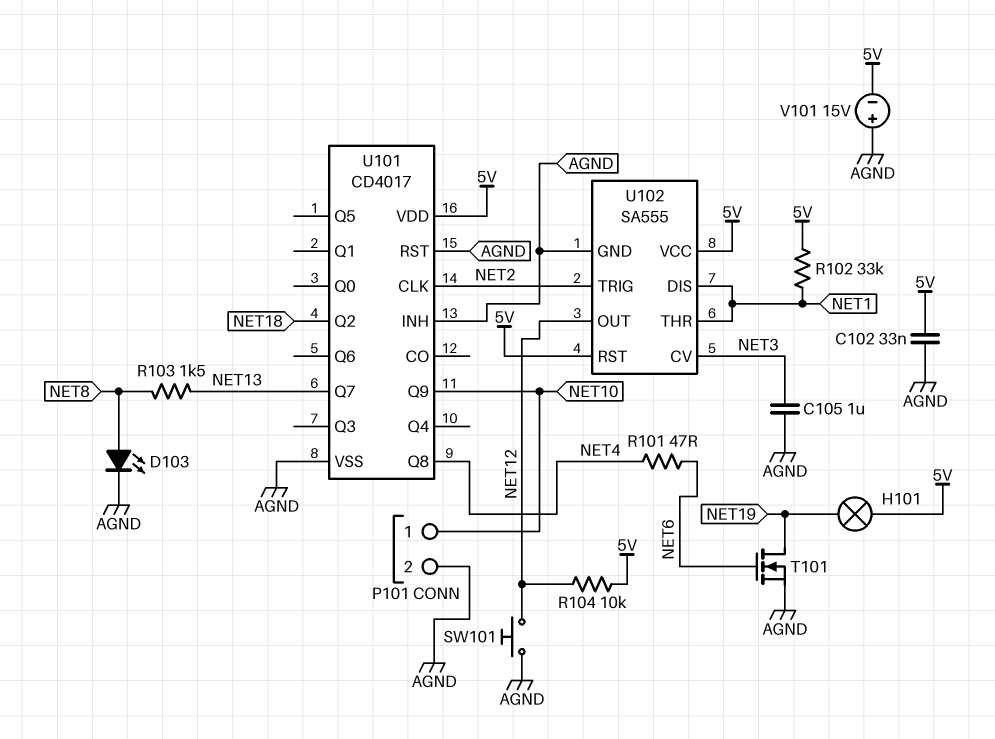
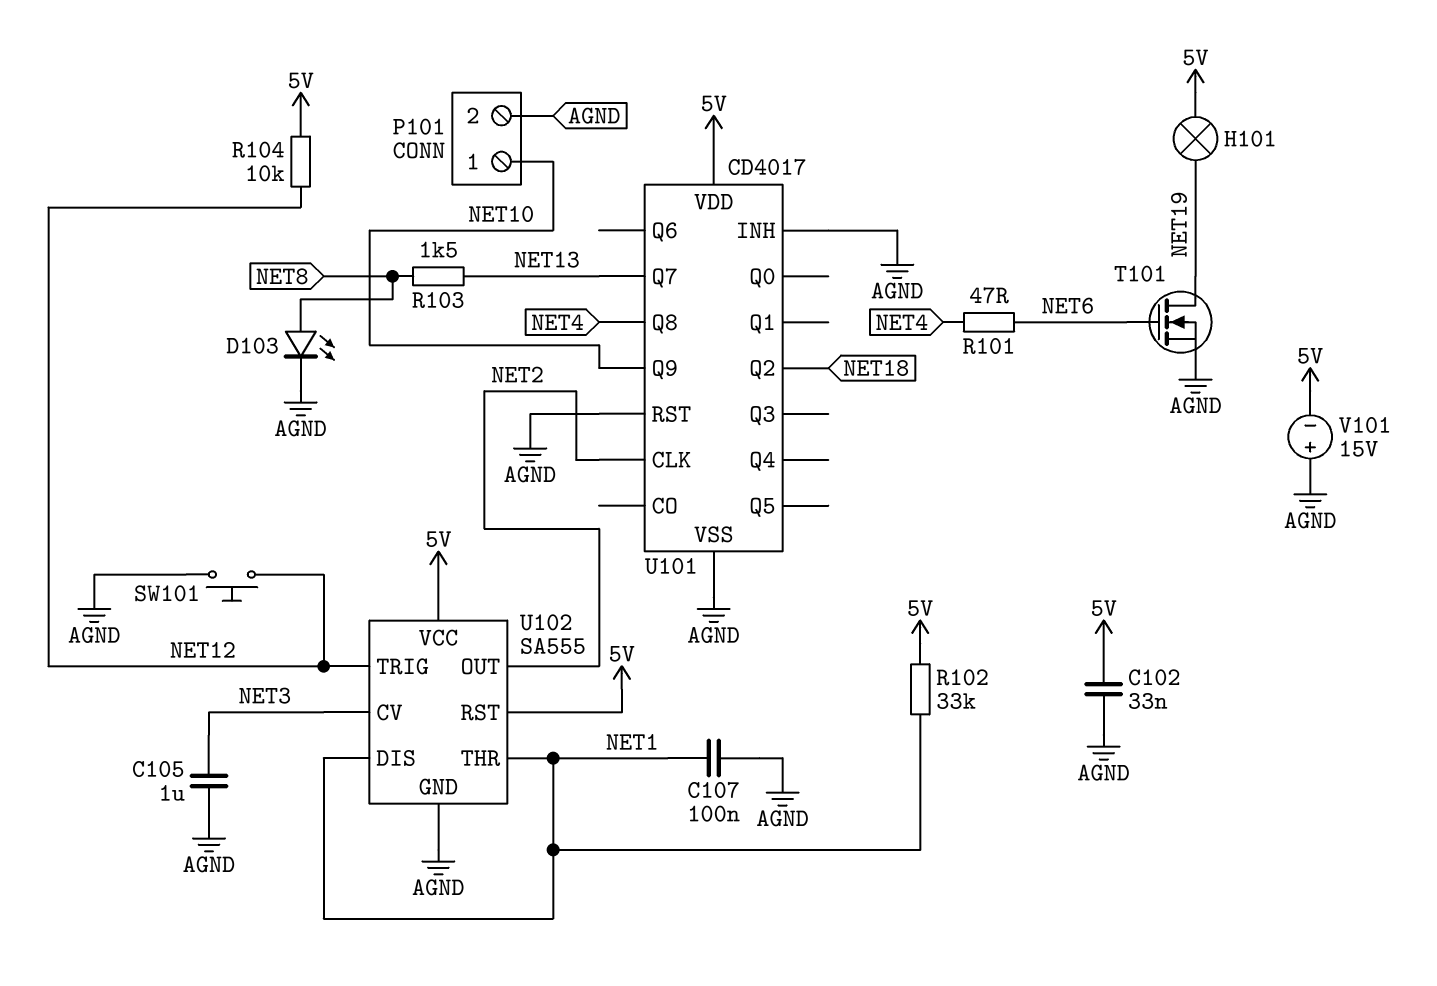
C107: none -> 100nF (AGND, NET1)
U102 pin OUT: NET12 -> NET2
U102 pin TRIG: NET2 -> NET12

